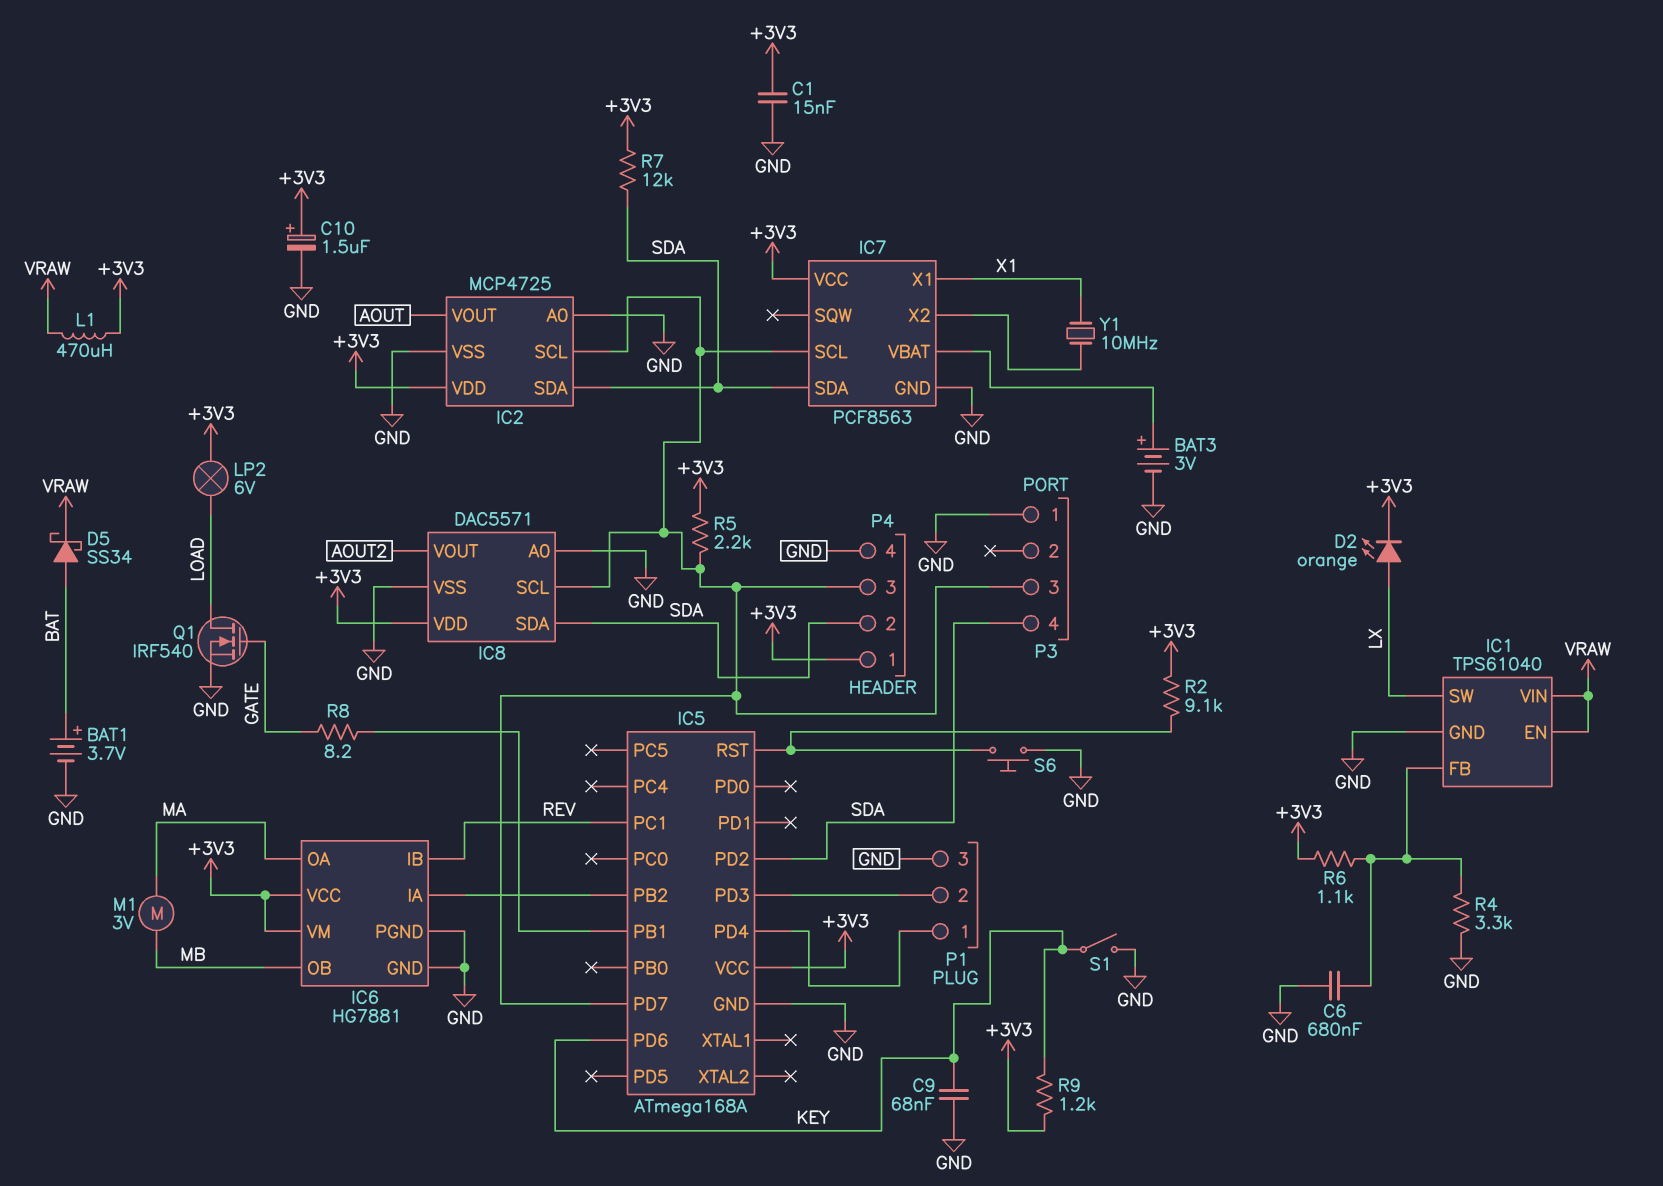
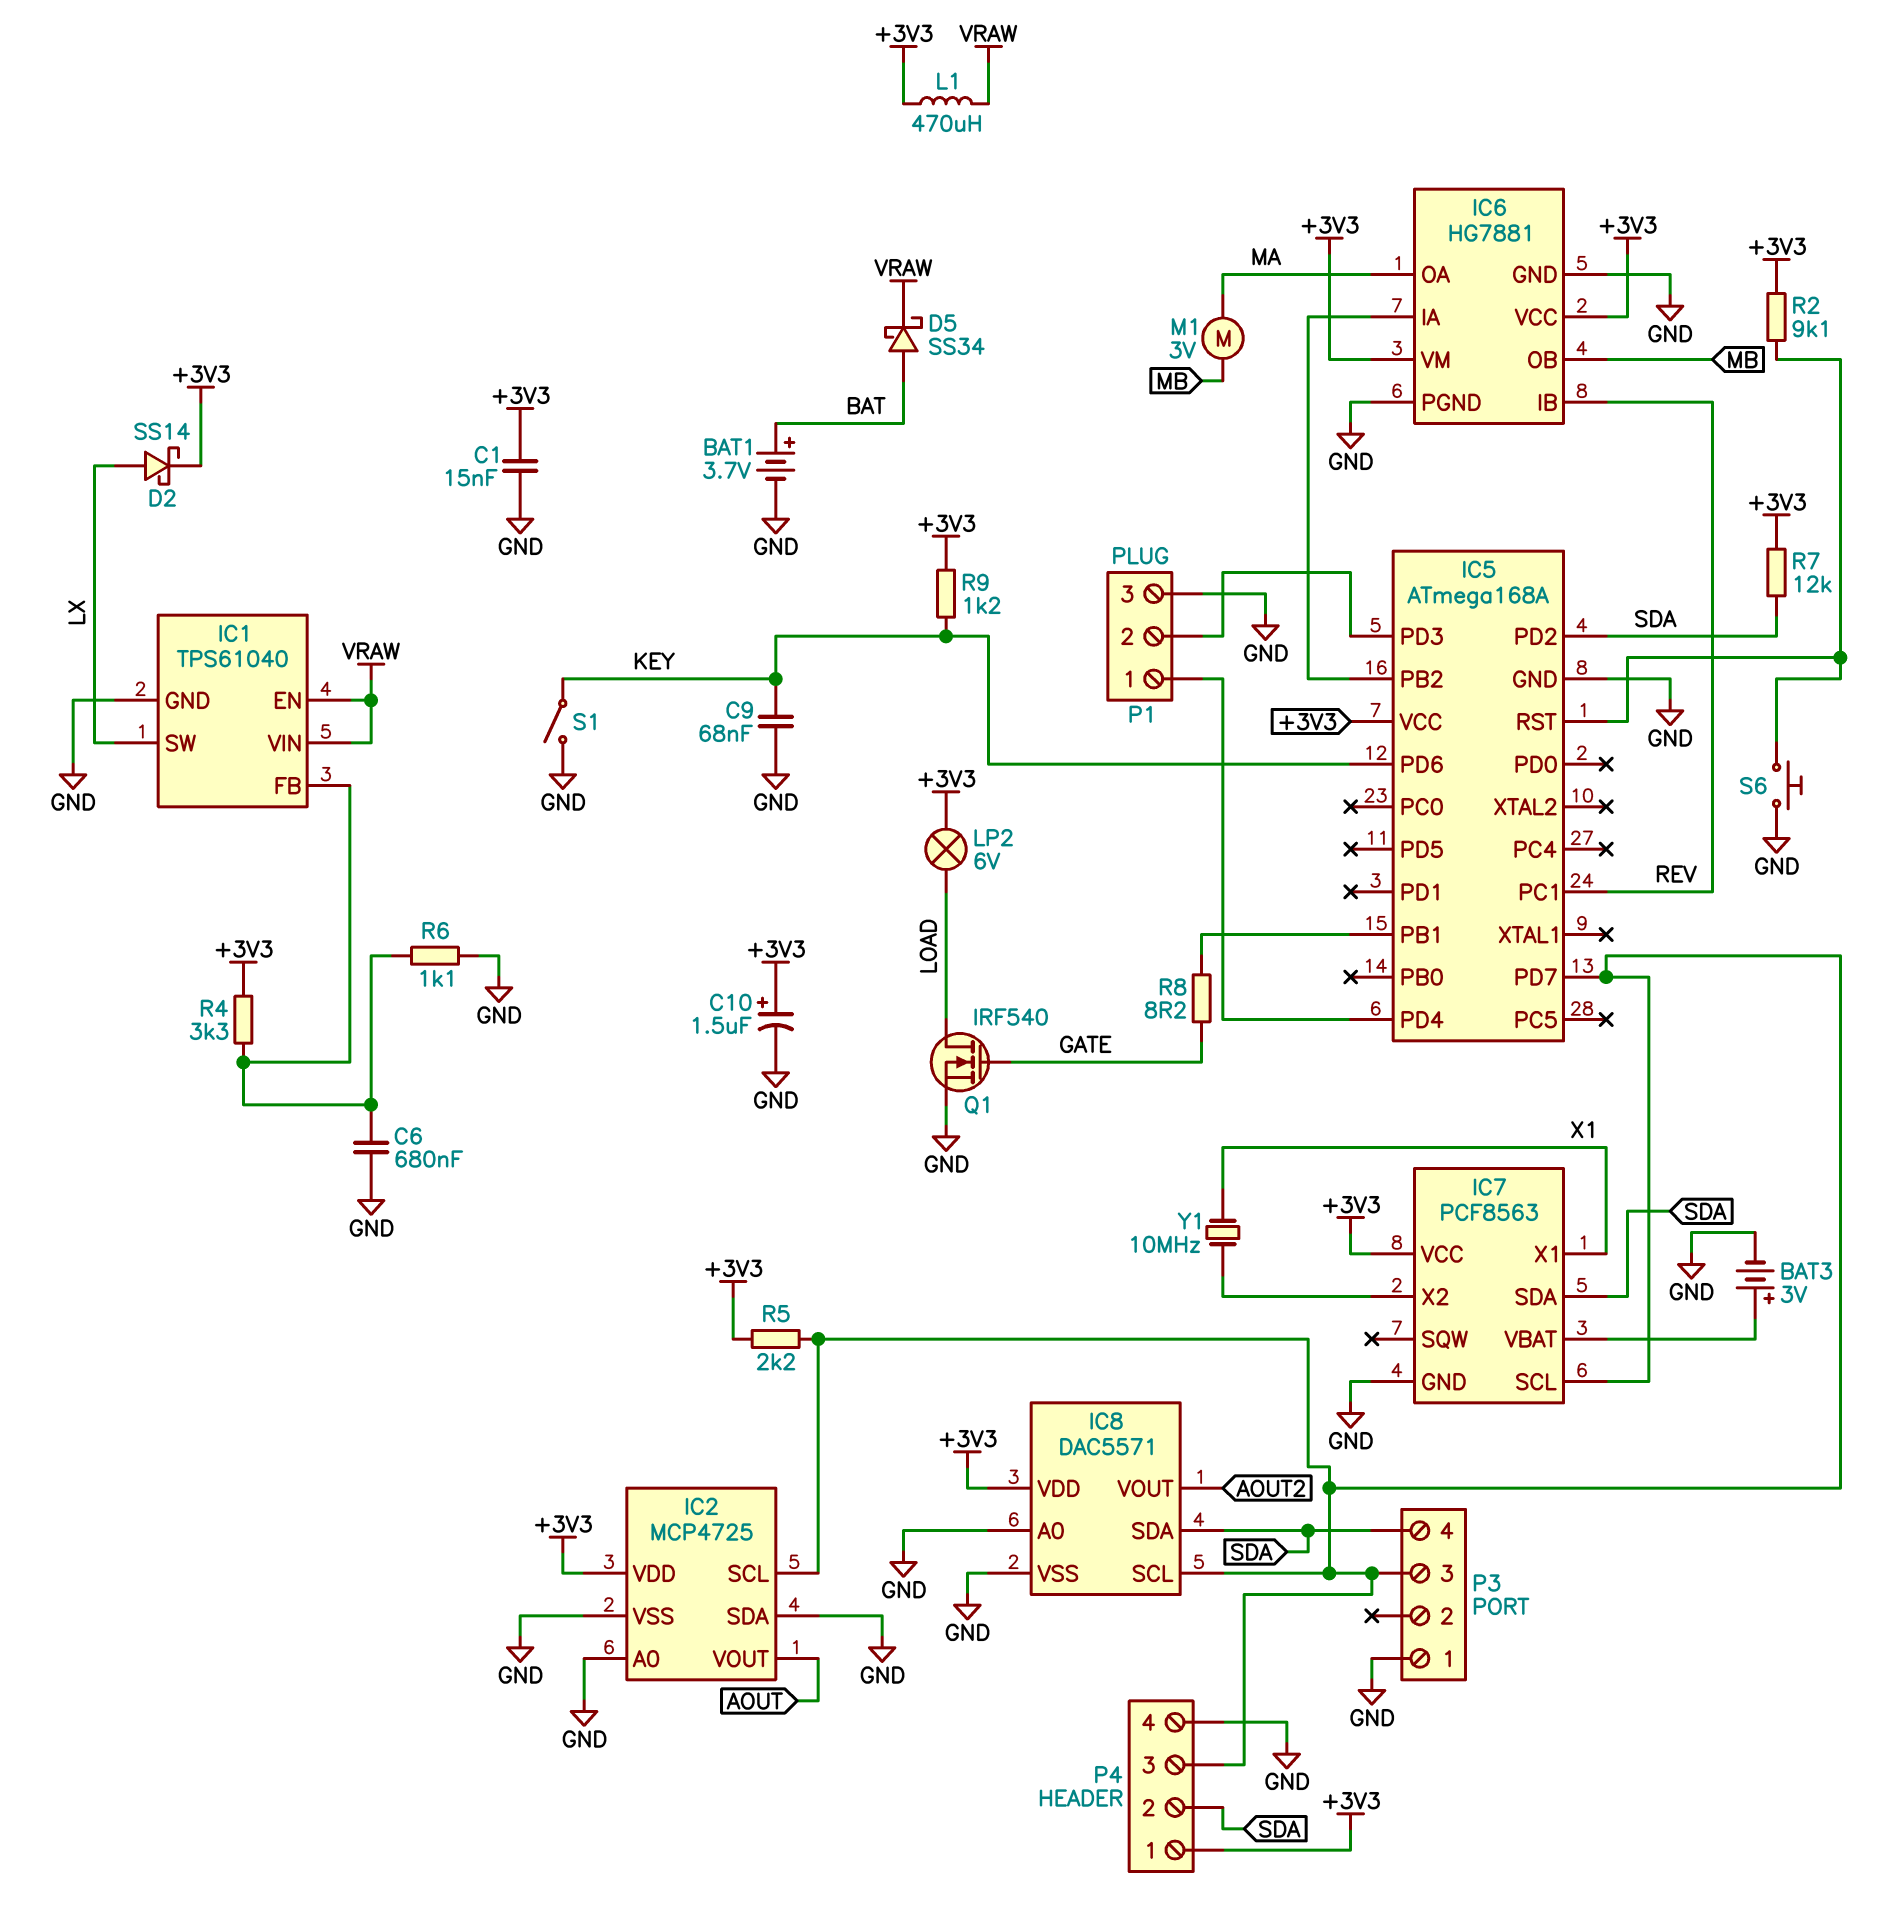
D2: LED orange (A LX, K +3V3) -> schottky SS14 (A LX, K +3V3)
IC2 pin SDA: SDA -> GND
R4: 3.3k (GND, IC1/FB) -> 3.3k (+3V3, IC1/FB)
R6: 1.1k (+3V3, IC1/FB) -> 1.1k (GND, IC1/FB)

